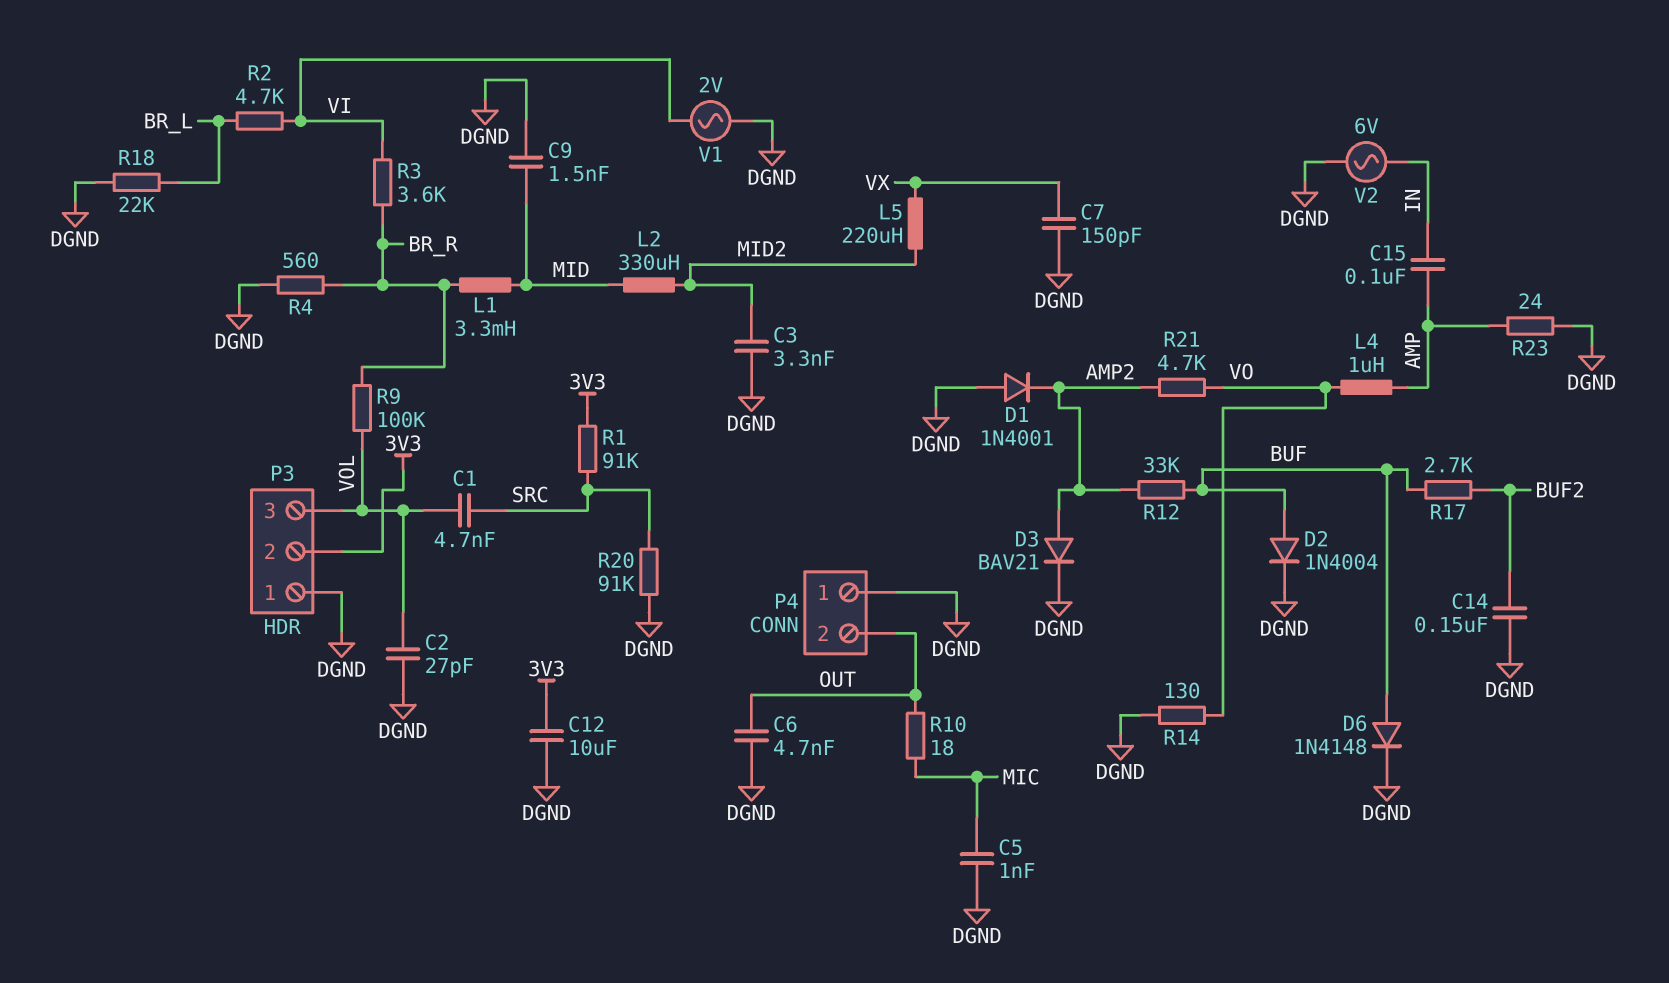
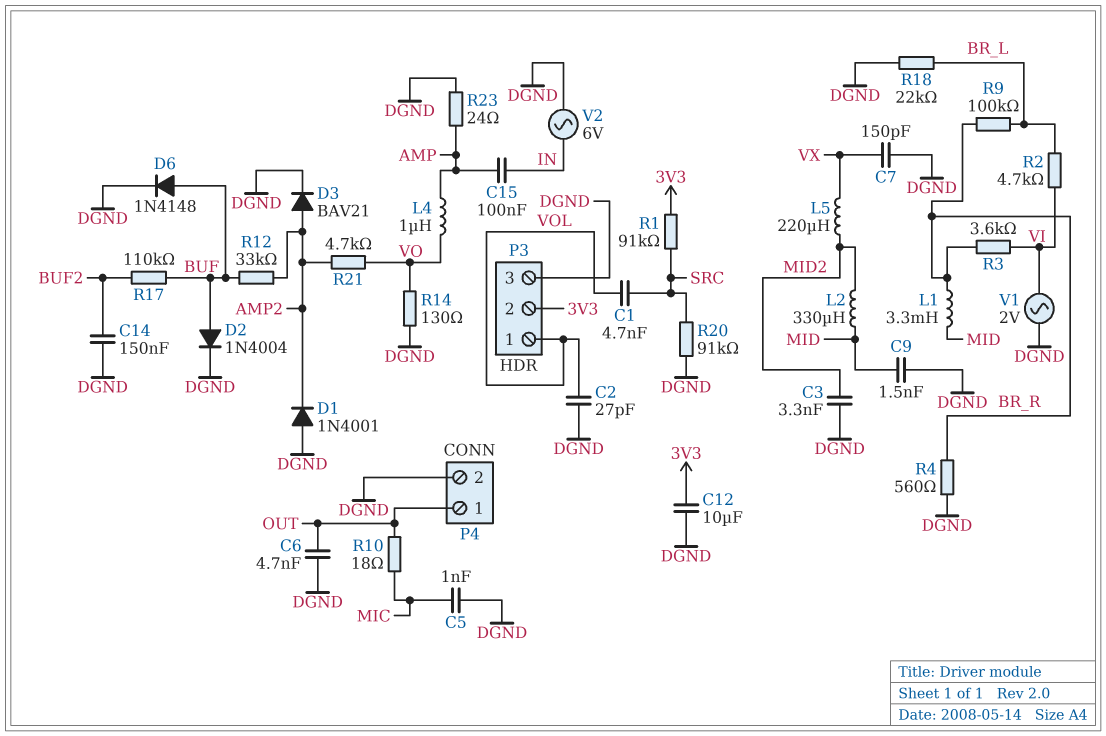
P3 pin 1: DGND -> VOL
P3 pin 3: VOL -> DGND
P4 pin 1: DGND -> OUT
P4 pin 2: OUT -> DGND
R9: 100k (BR_R, VOL) -> 100k (BR_L, BR_R)
R17: 2.7k (BUF, BUF2) -> 110k (BUF, BUF2)

